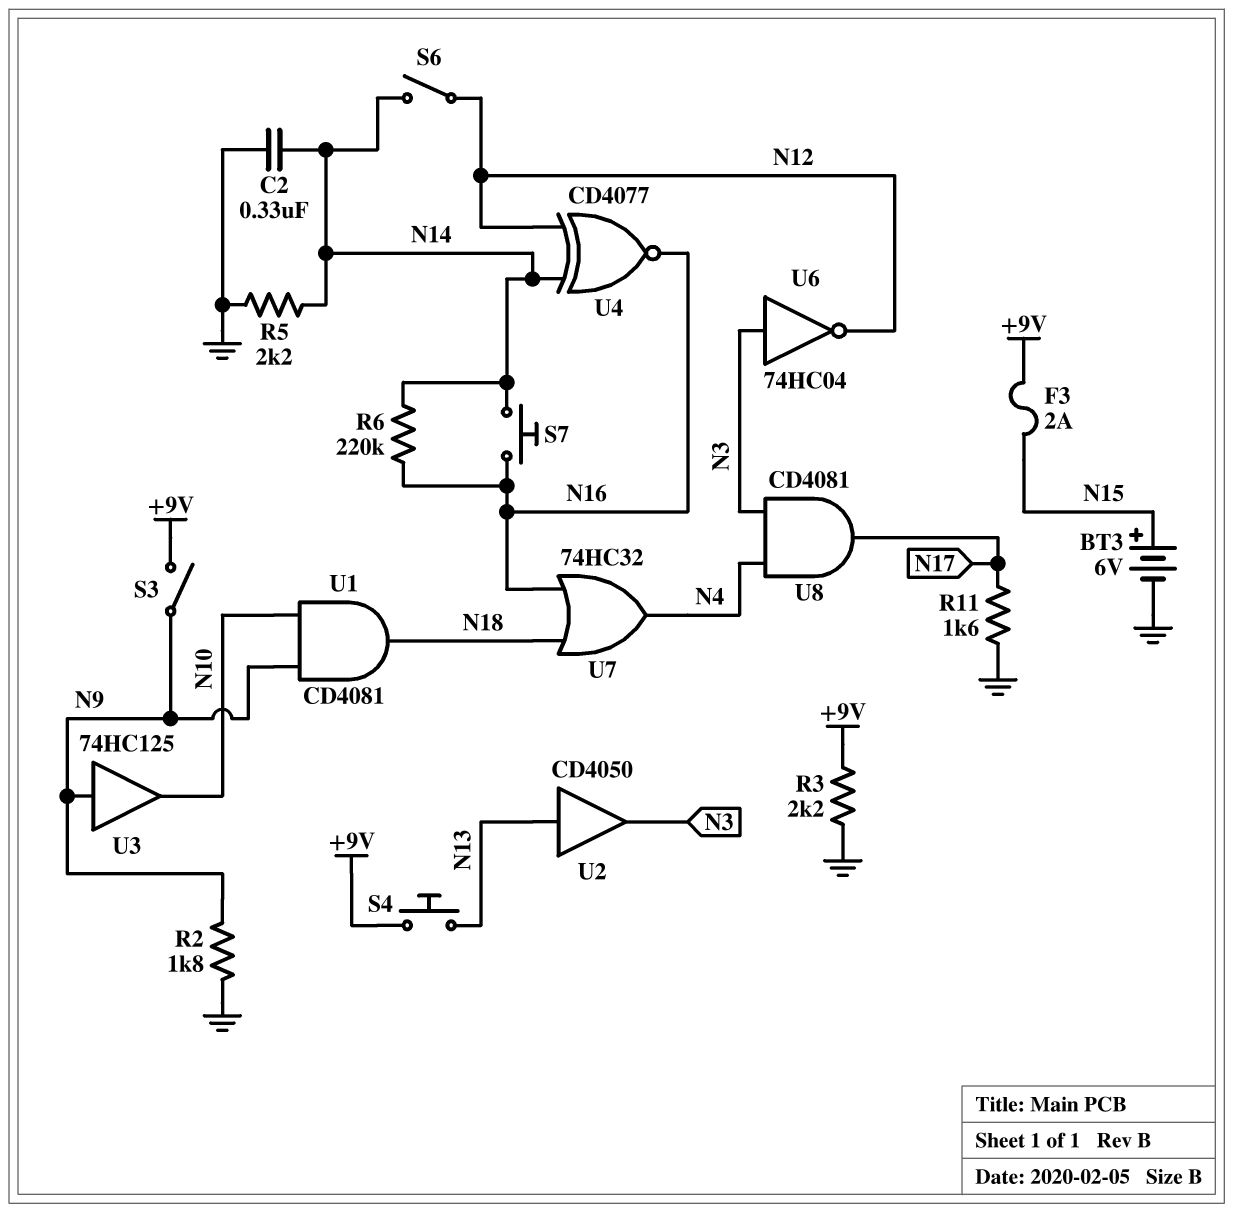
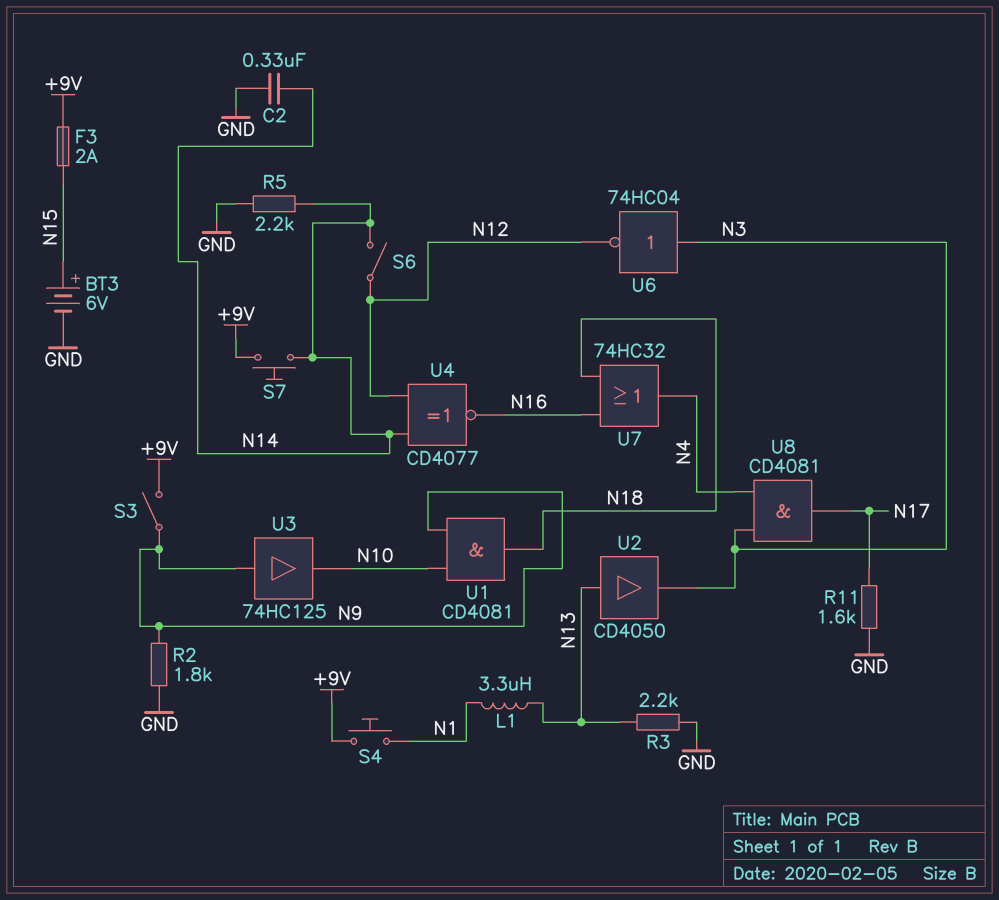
L1: none -> 3.3uH (N1, N13)
R3: 2.2k (+9V, GND) -> 2.2k (GND, N13)
R6: 220k (N14, N16) -> none
S4: button (+9V, N13) -> button (+9V, N1)
S7: button (N14, N16) -> button (+9V, N14)

